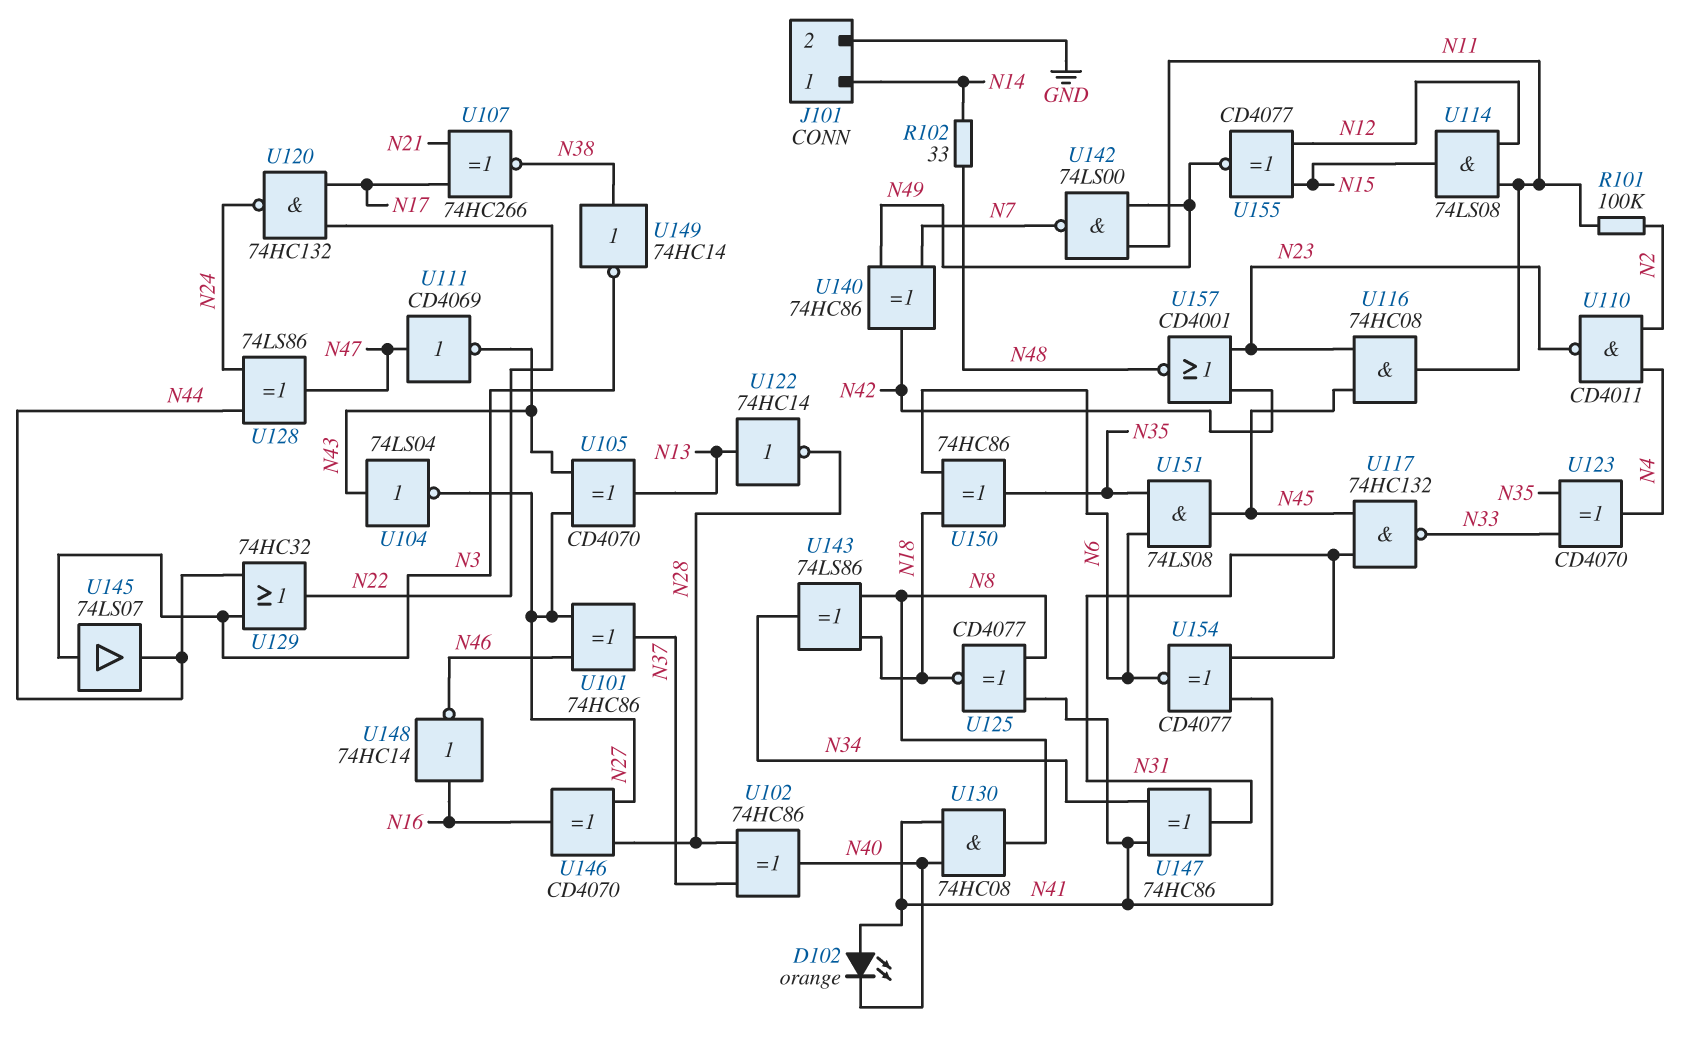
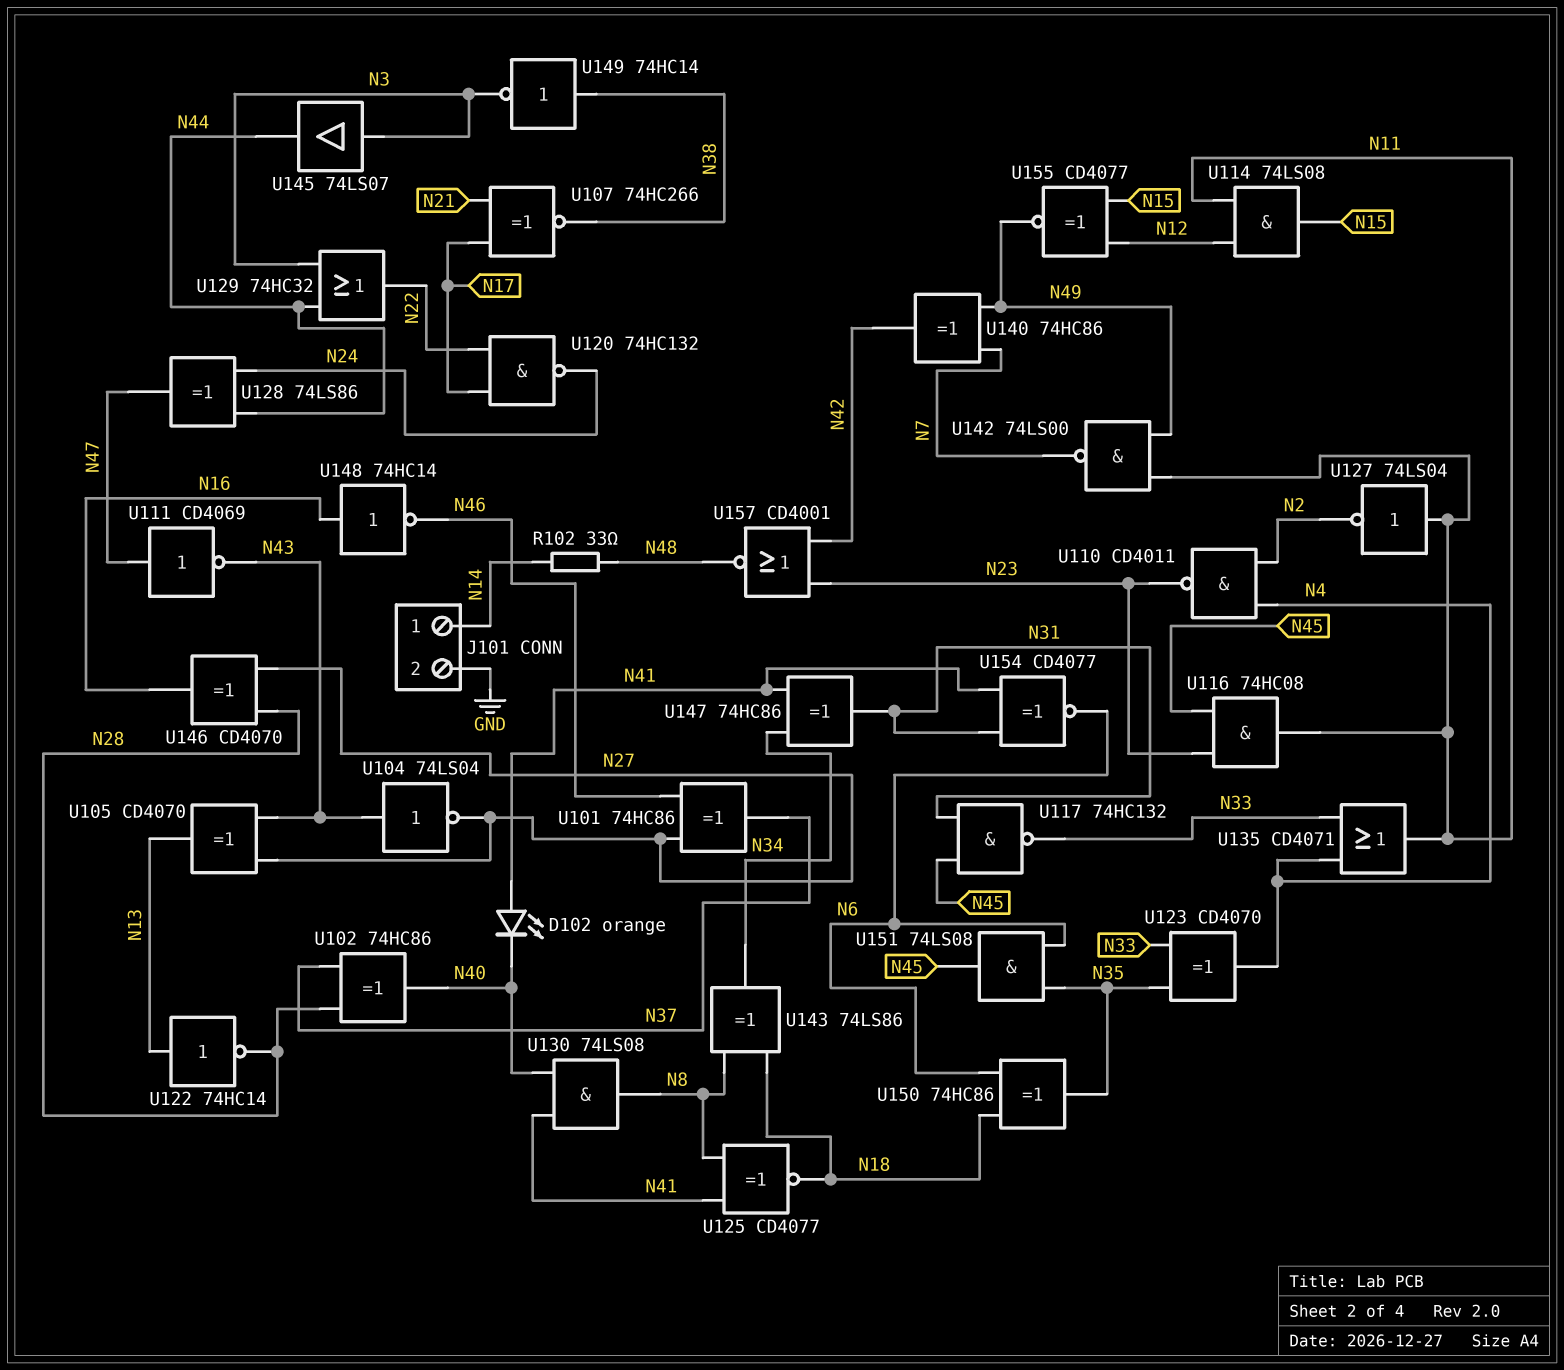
R101: 100k (N2, N11) -> none
U127: none -> NOT 74LS04 (in N11, out N2)
U130: AND 74HC08 (in N40, in N41, out N8) -> AND 74LS08 (in N40, in N41, out N8)
U135: none -> OR CD4071 (in N4, in N33, out N11)

